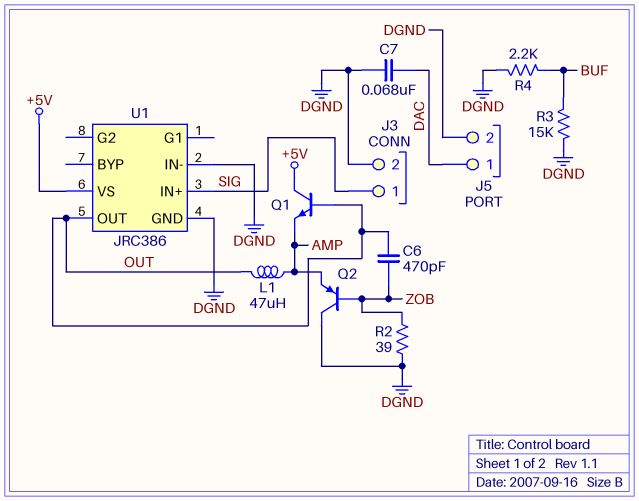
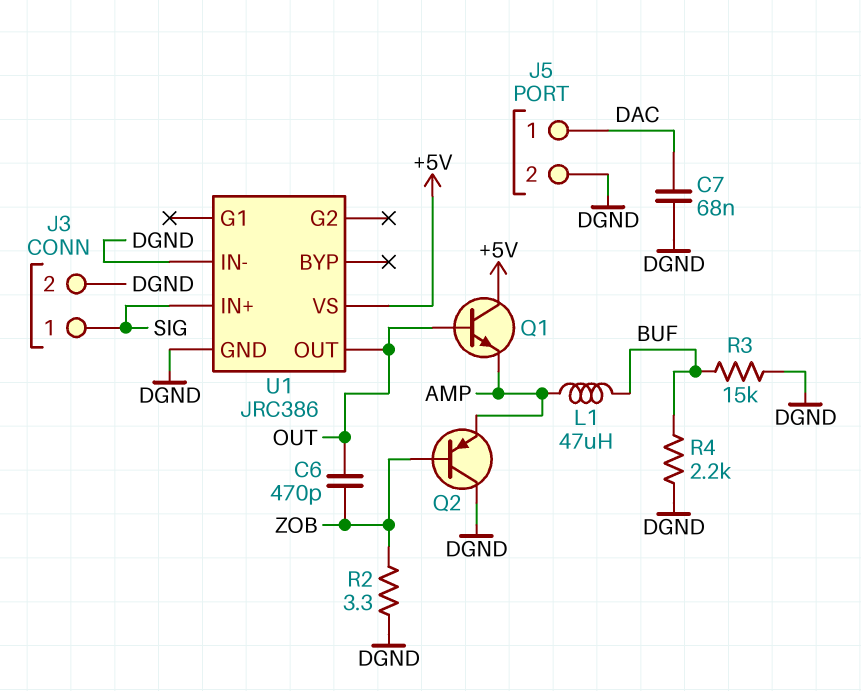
L1: 47uH (AMP, OUT) -> 47uH (AMP, BUF)
R2: 39 (DGND, ZOB) -> 3.3 (DGND, ZOB)

